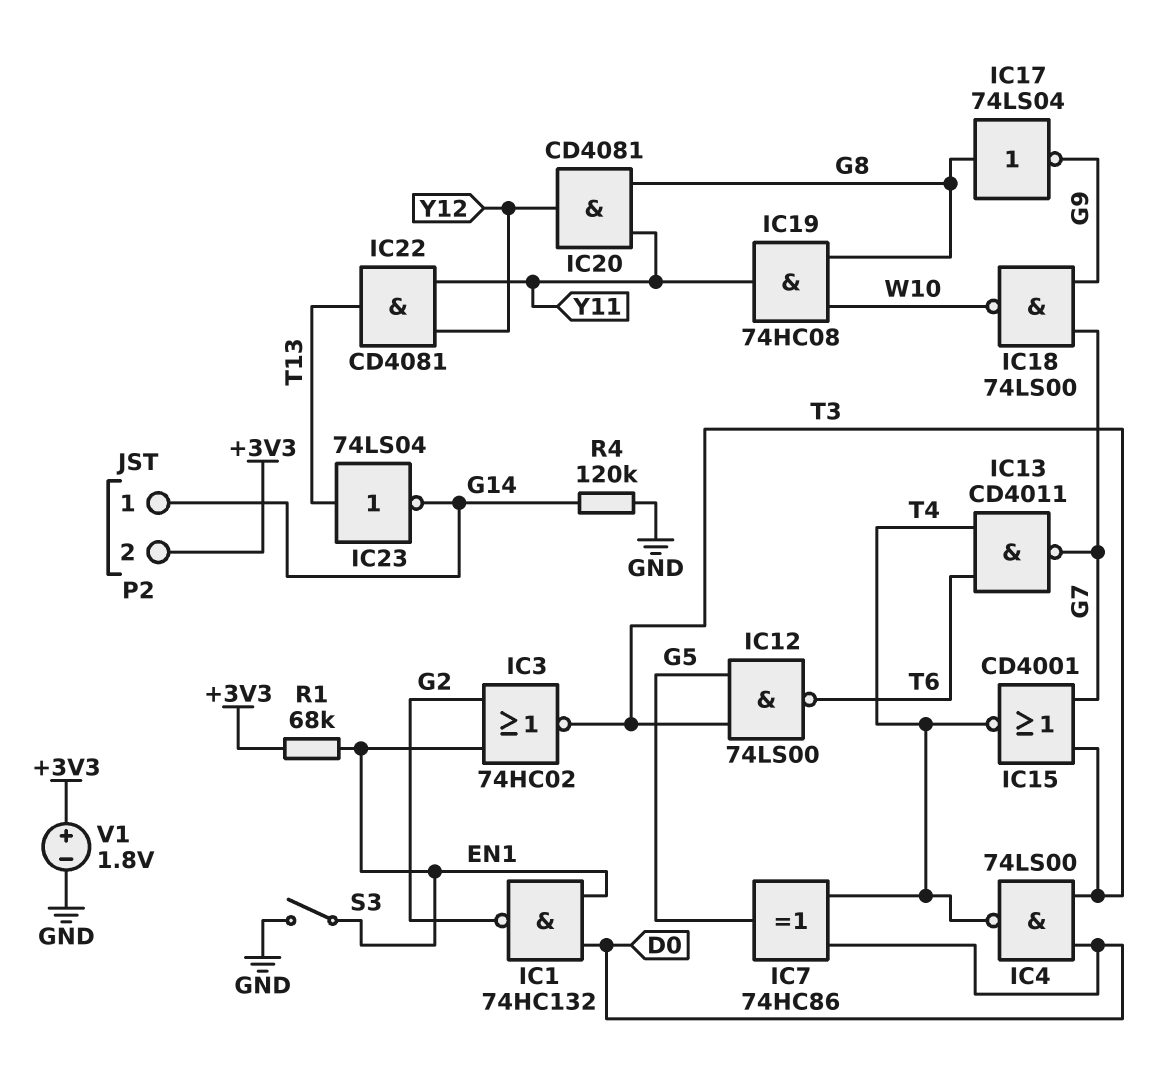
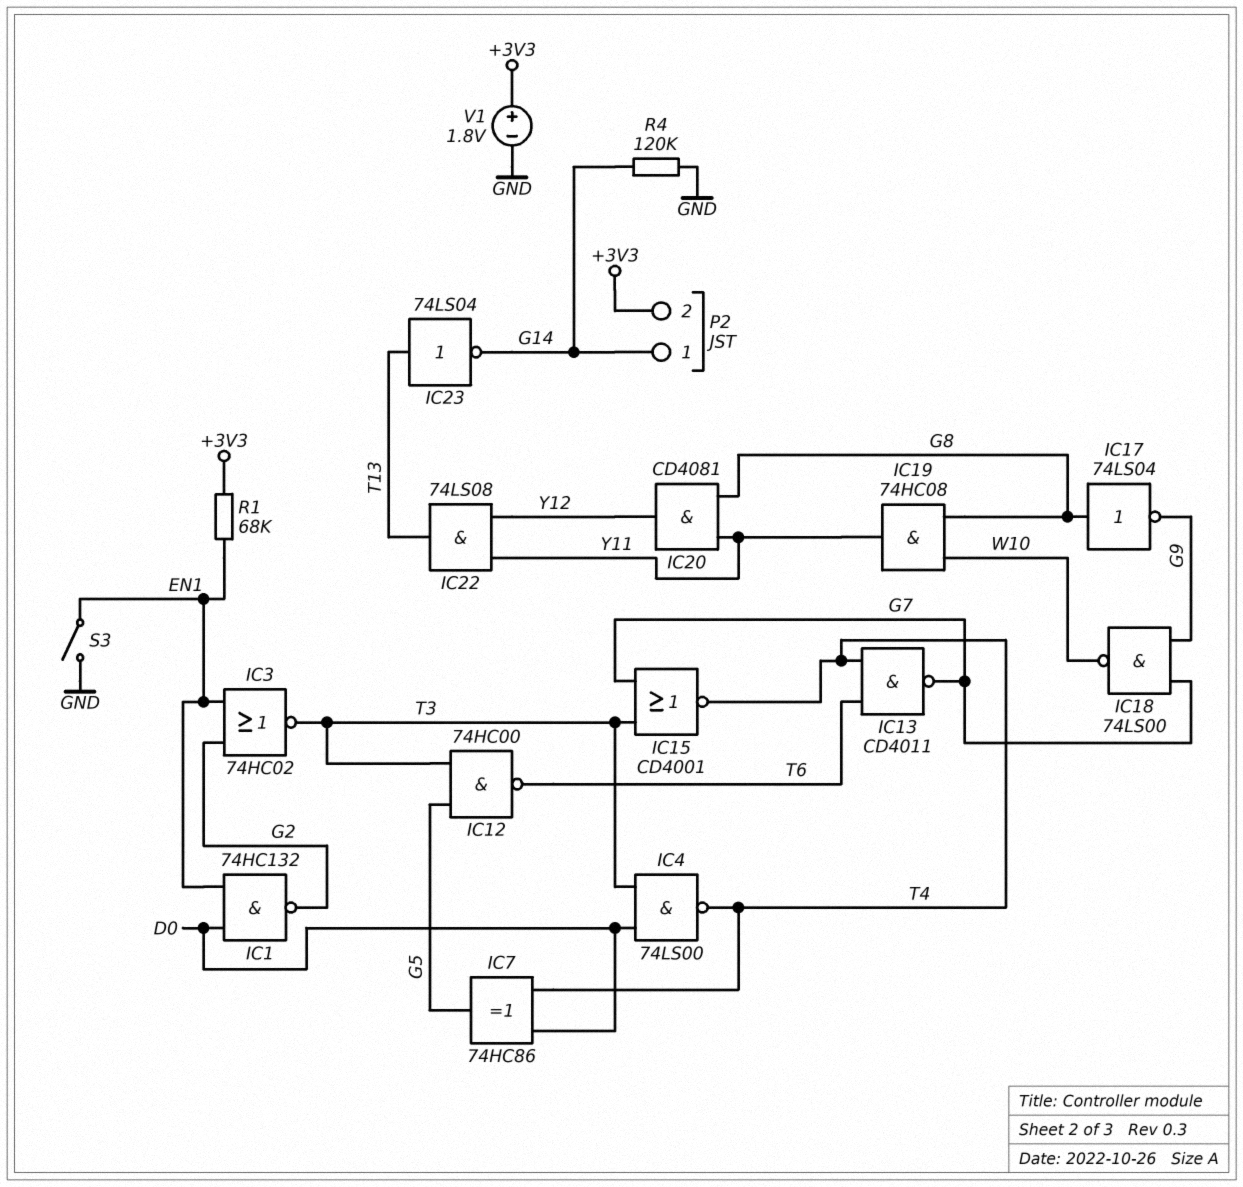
IC12: NAND 74LS00 (in G5, in T3, out T6) -> NAND 74HC00 (in G5, in T3, out T6)
IC22: AND CD4081 (in Y11, in Y12, out T13) -> AND 74LS08 (in Y11, in Y12, out T13)

